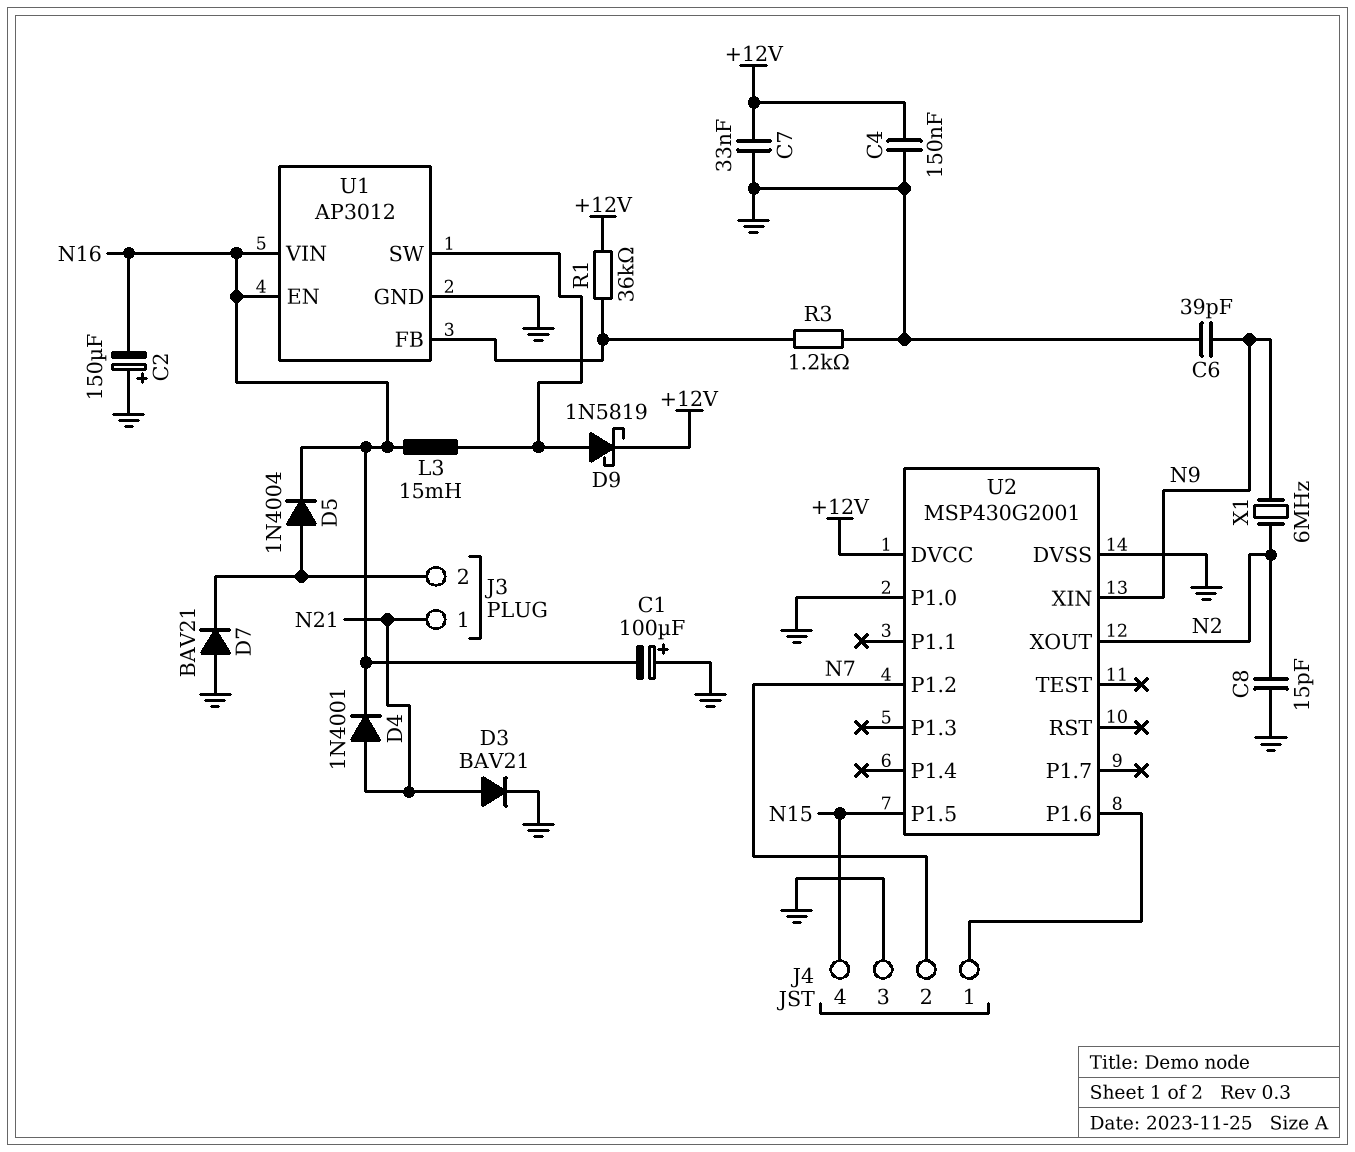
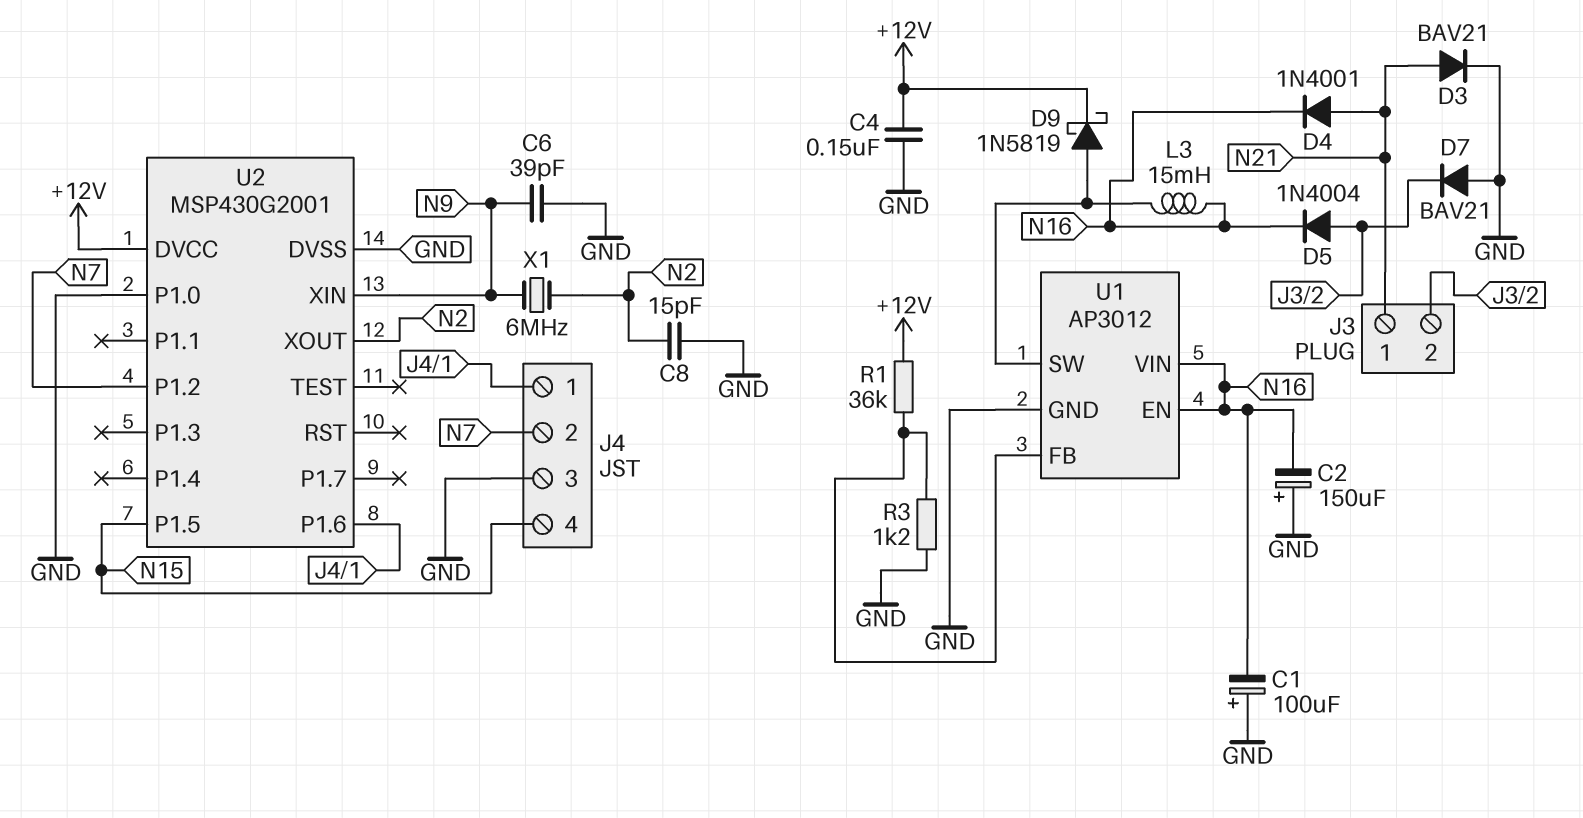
C7: 33nF (+12V, GND) -> none

